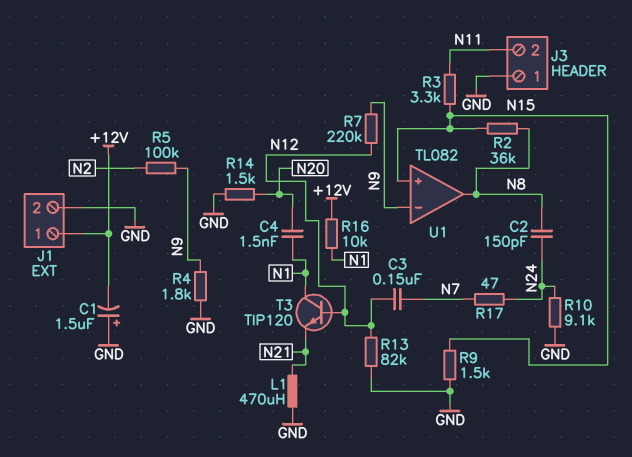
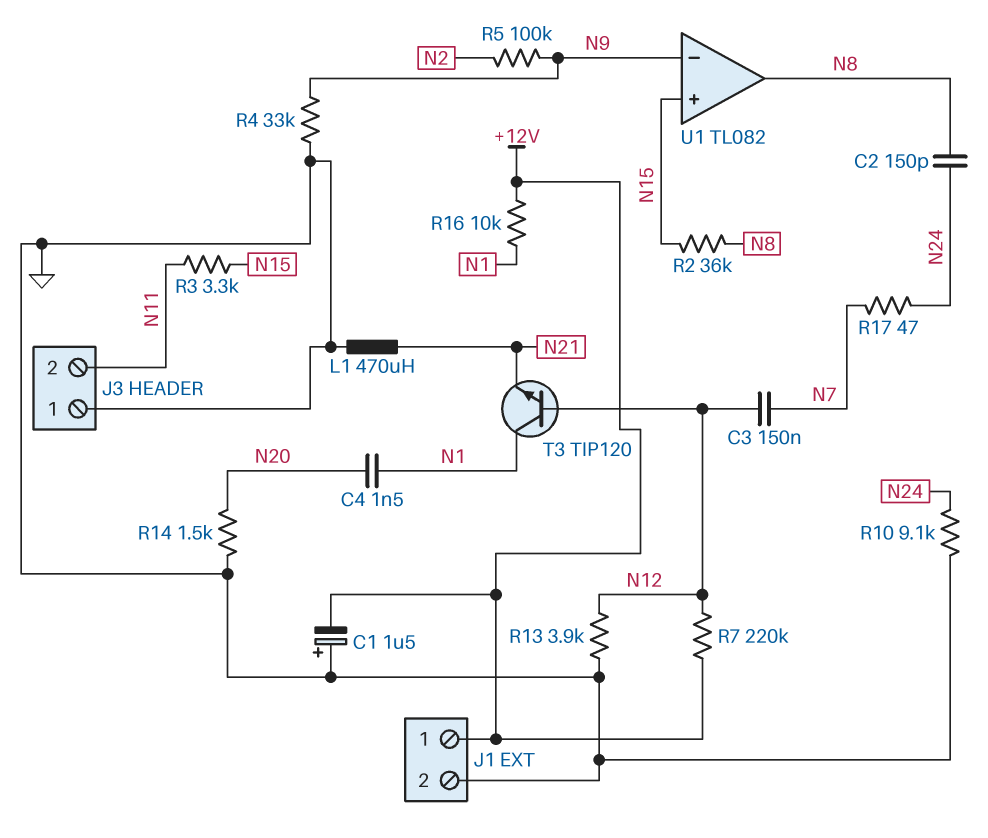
R4: 1.8k (GND, N9) -> 33k (GND, N9)
R7: 220k (N9, N12) -> 220k (+12V, N12)
R9: 1.5k (GND, N15) -> none
R13: 82k (GND, N12) -> 3.9k (GND, N12)

